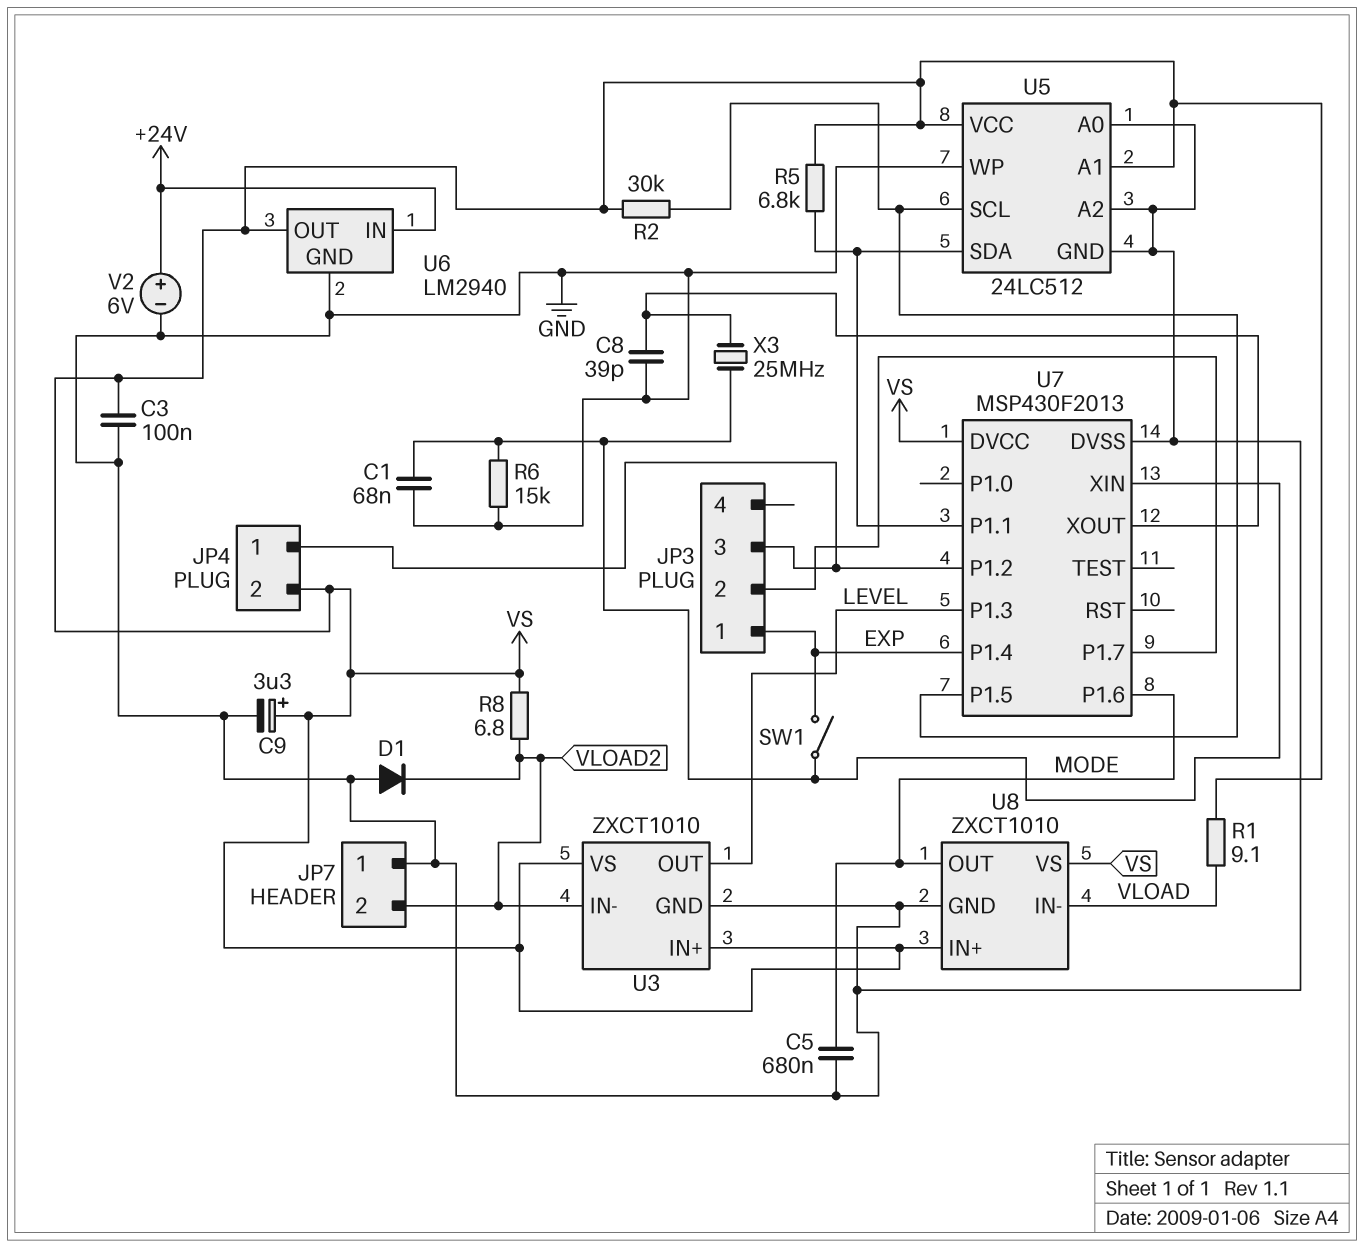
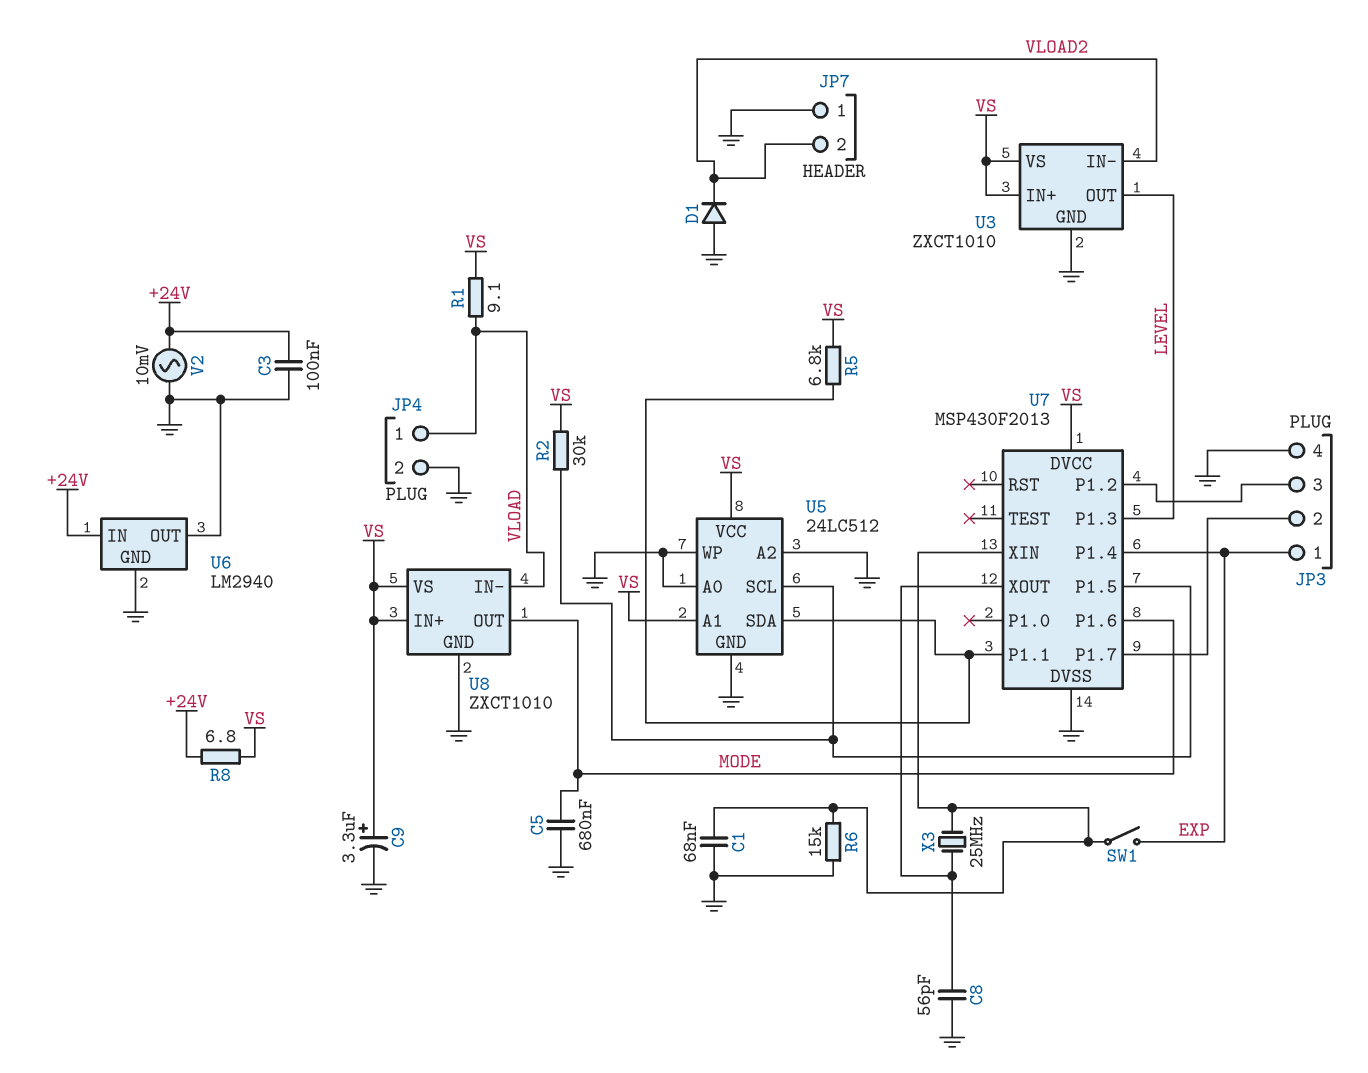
C3: 100nF (GND, VS) -> 100nF (+24V, GND)
C8: 39pF (GND, U7/XOUT) -> 56pF (GND, U7/XOUT)
JP3 pin 4: none -> GND
JP4 pin 1: JP3/3 -> VLOAD
JP4 pin 2: VS -> GND
R8: 6.8 (VLOAD2, VS) -> 6.8 (+24V, VS)
U6 pin OUT: VS -> GND
V2: 6V (plus +24V, minus GND) -> AC 10mV (+24V, GND)

